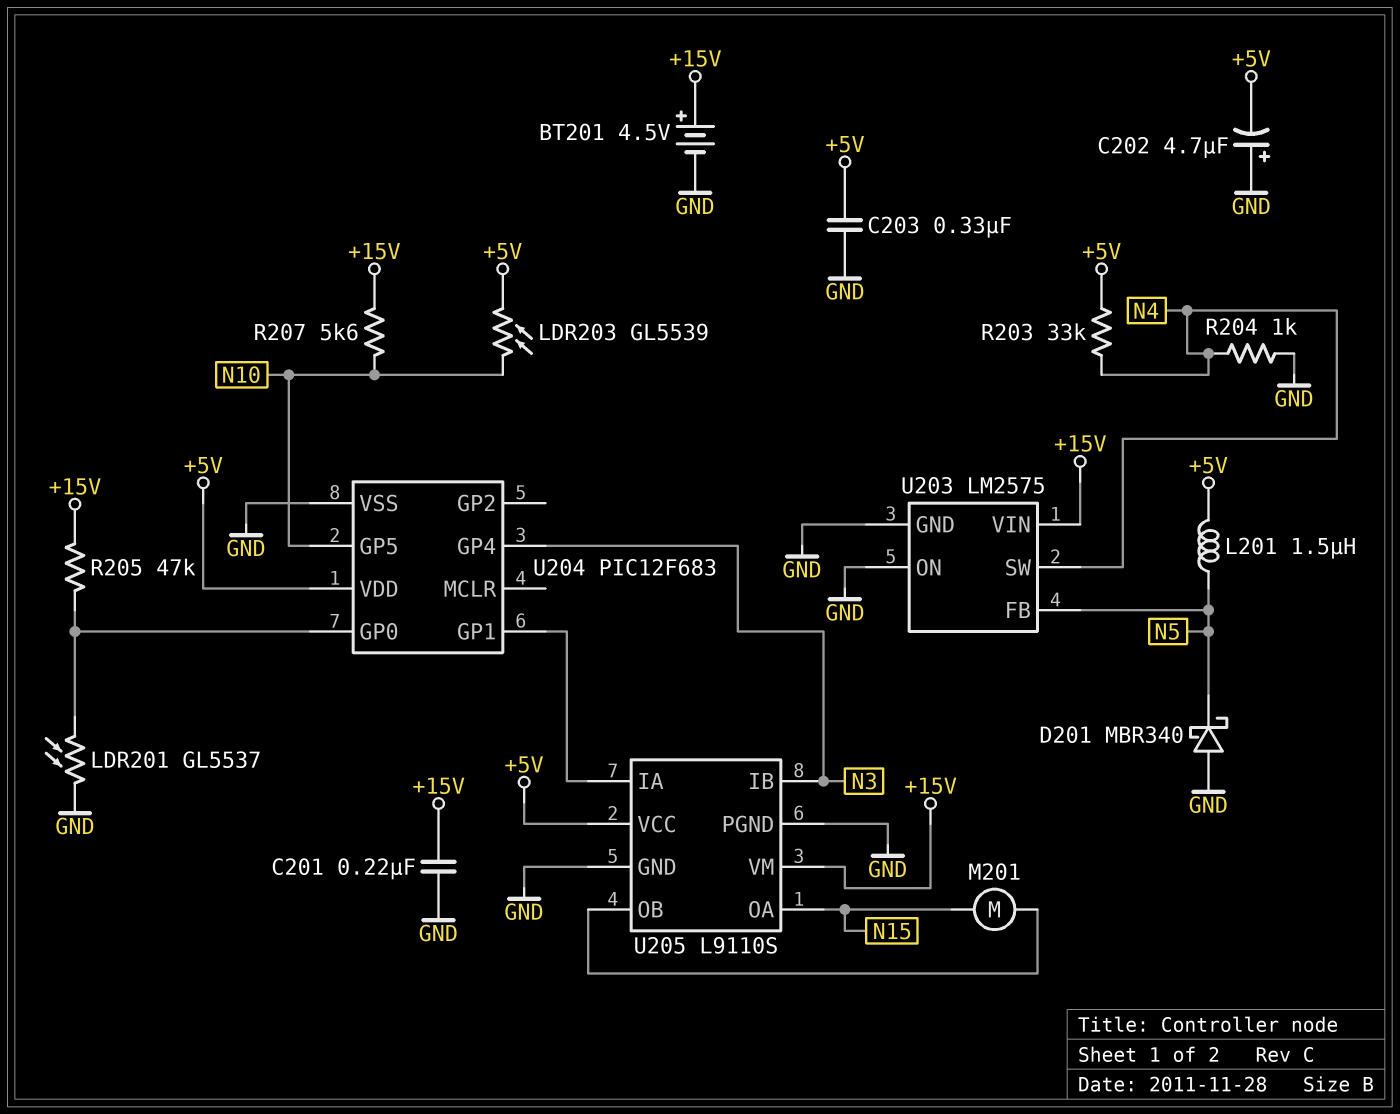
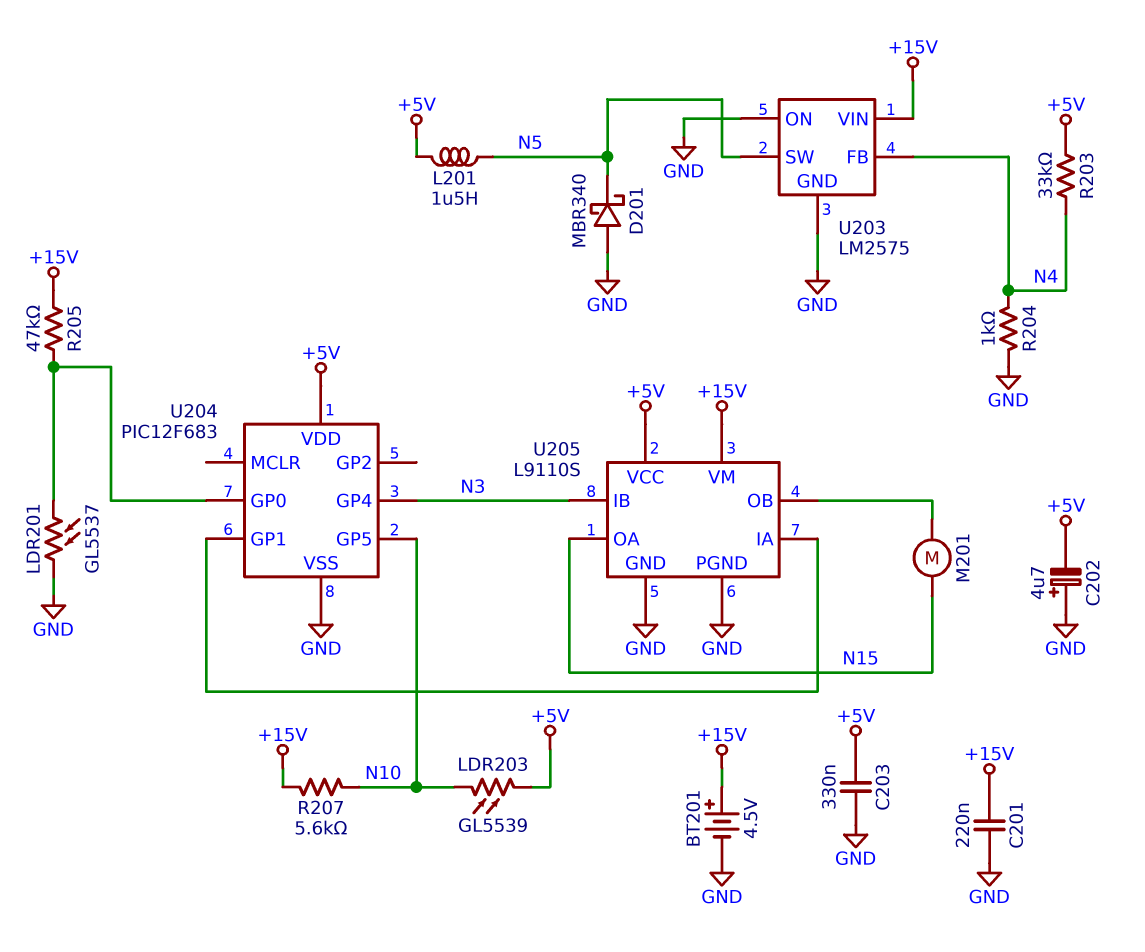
U203 pin FB: N5 -> N4
U203 pin SW: N4 -> N5

